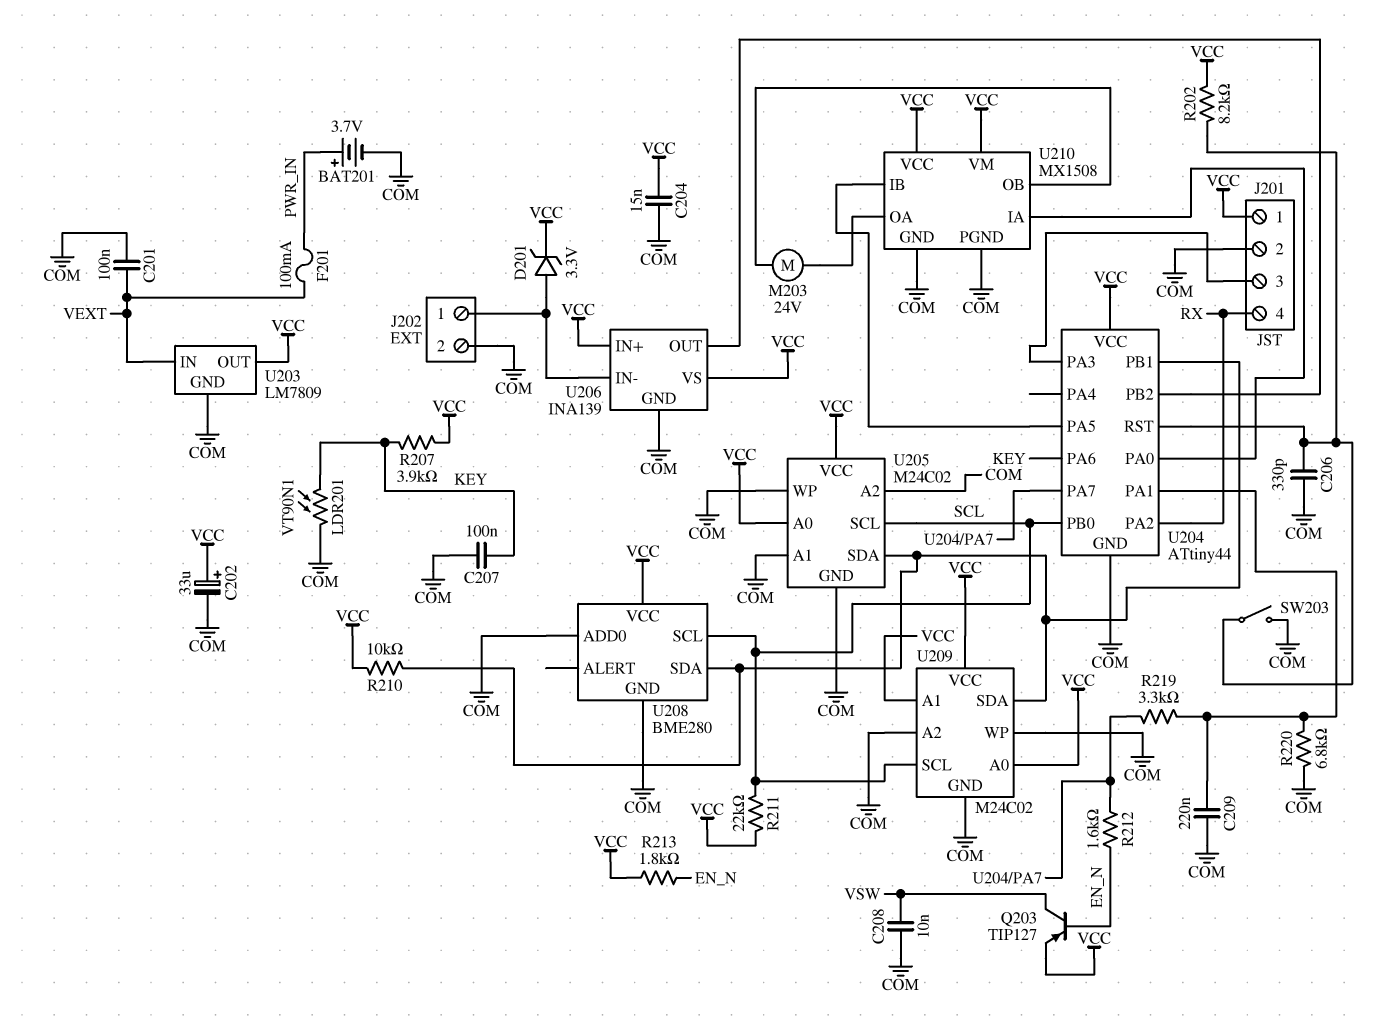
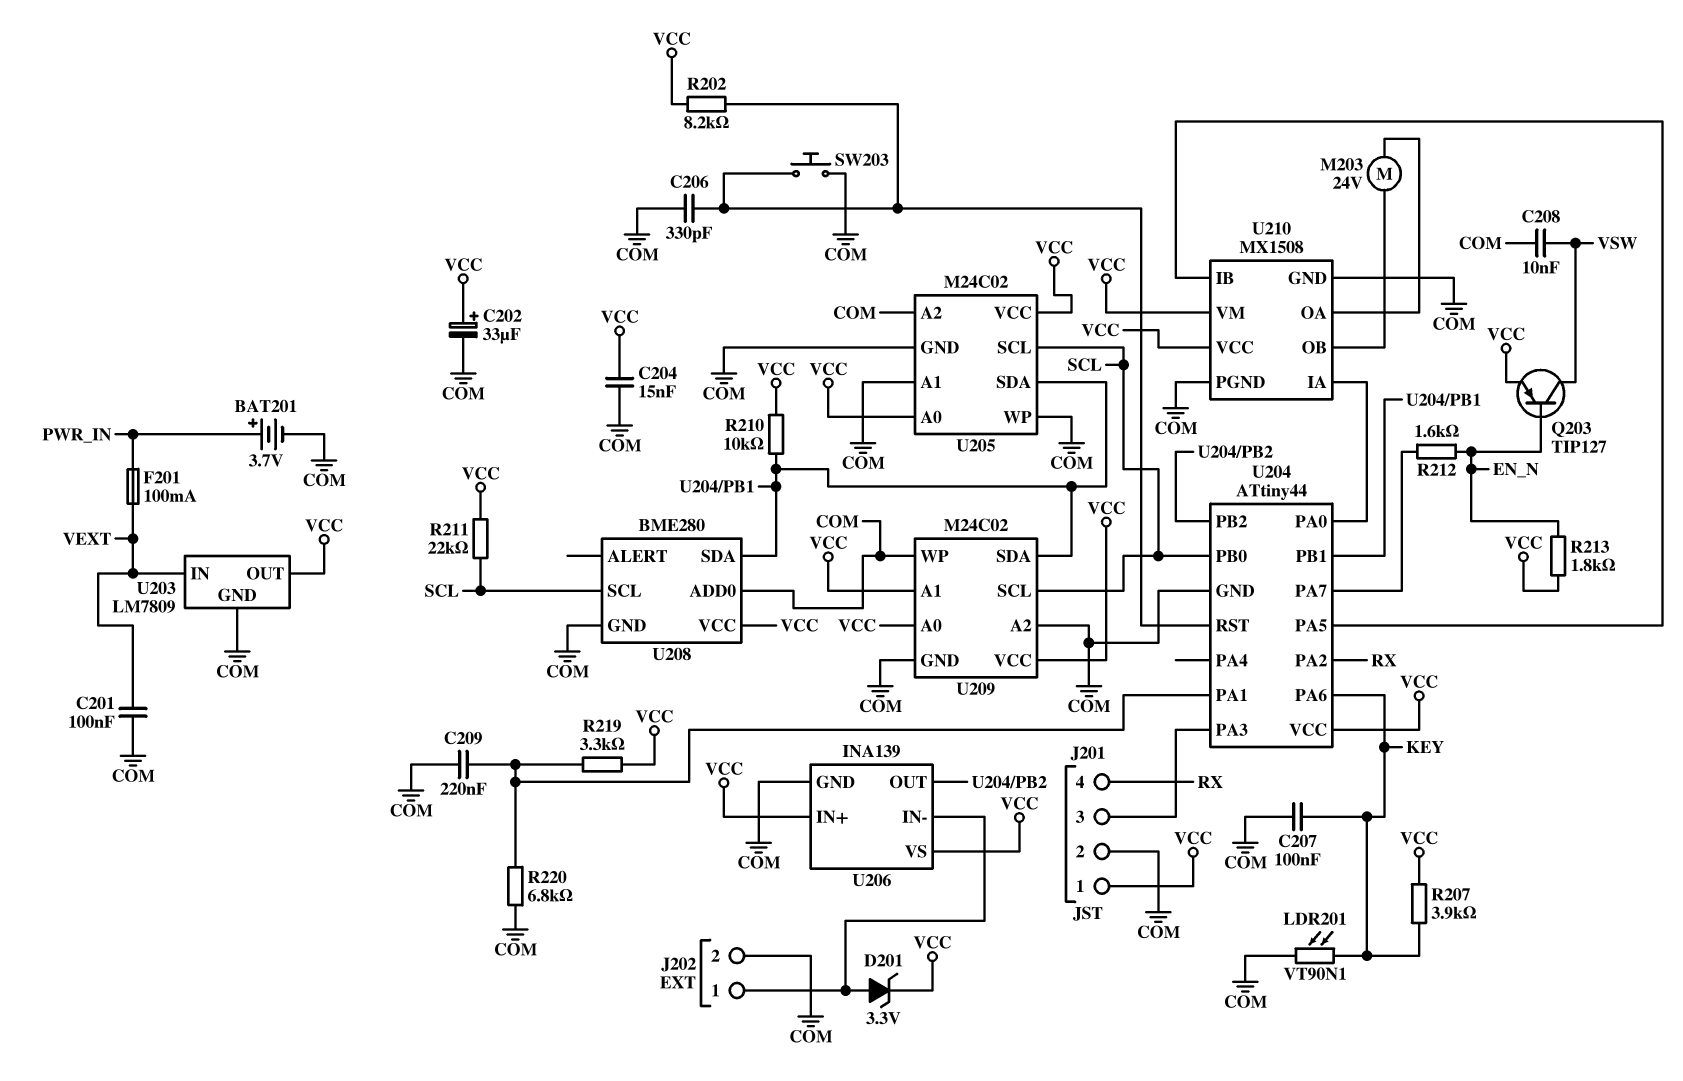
R219: 3.3k (U204/PA1, U204/PA7) -> 3.3k (U204/PA1, VCC)
SW203: switch (COM, U204/RST) -> button (COM, U204/RST)

